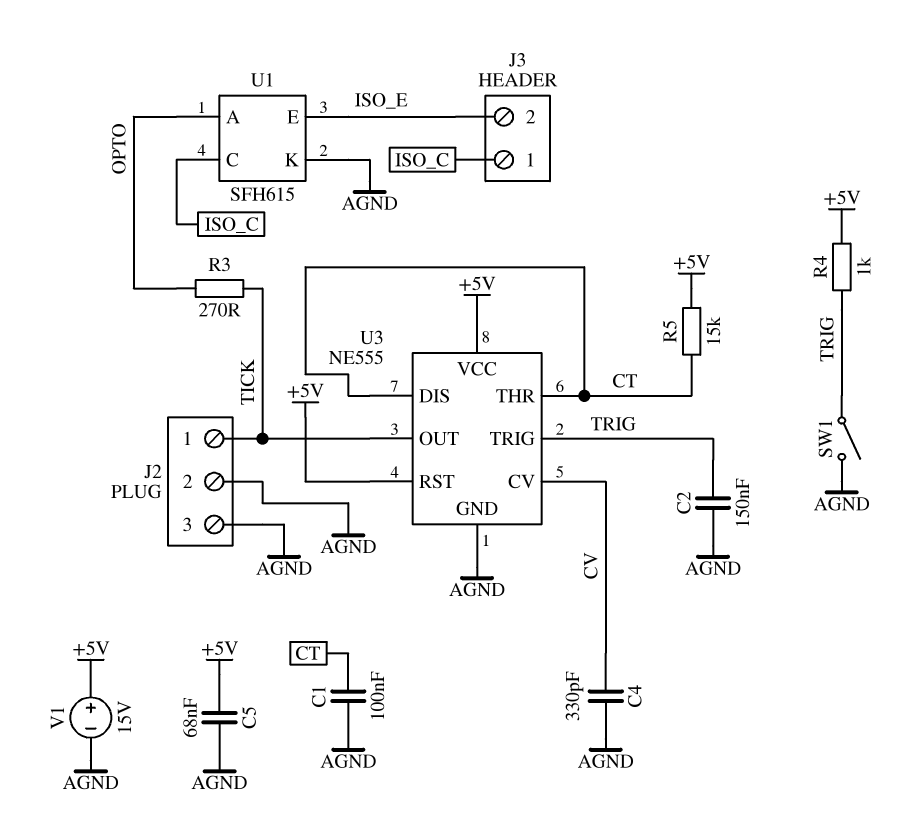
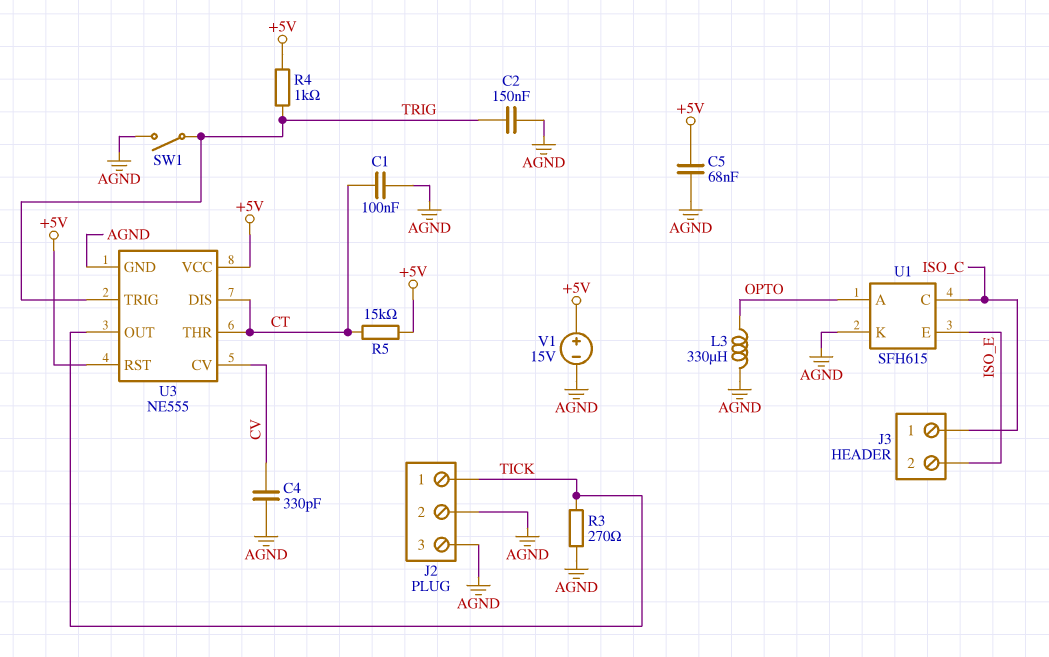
L3: none -> 330uH (AGND, OPTO)
R3: 270 (OPTO, TICK) -> 270 (AGND, TICK)

